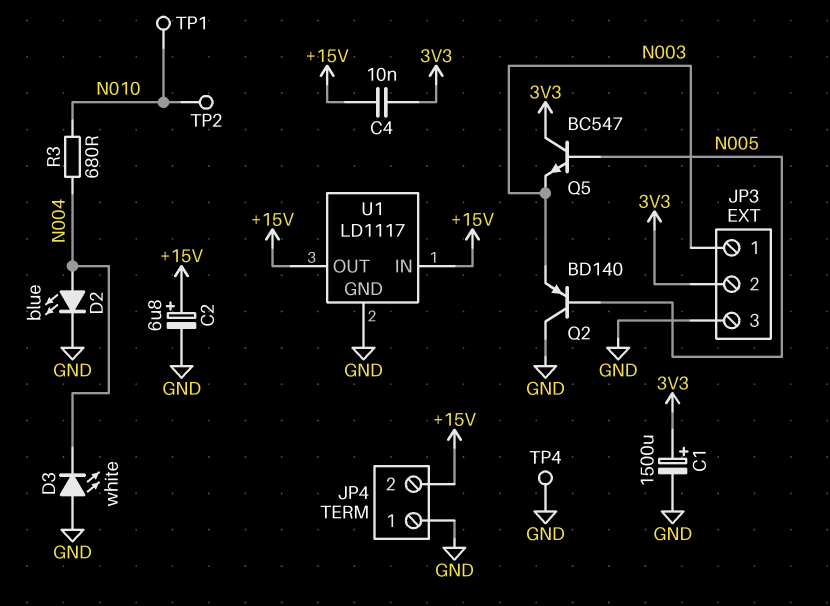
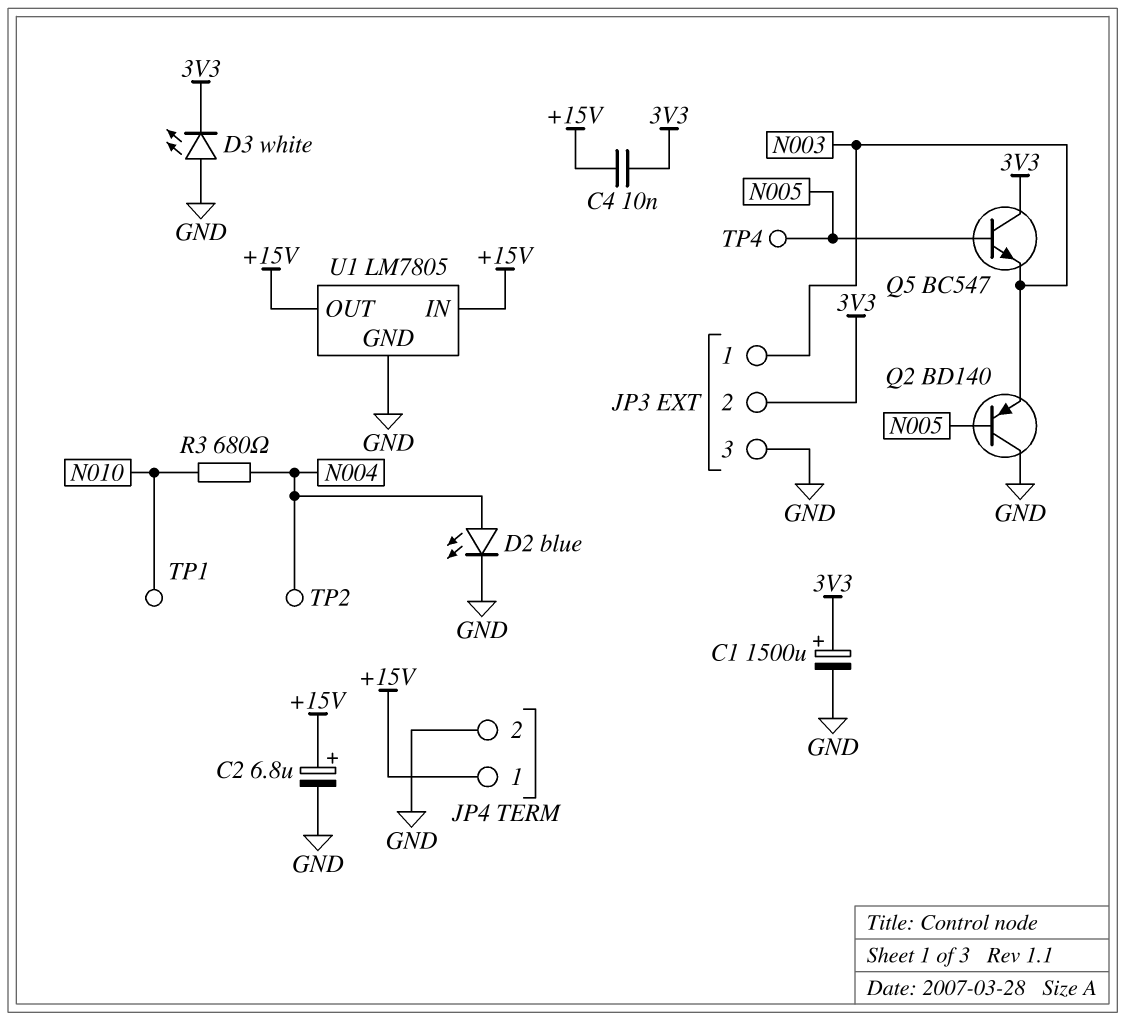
D3: LED white (A GND, K N004) -> LED white (A GND, K 3V3)
JP4 pin 1: GND -> +15V
JP4 pin 2: +15V -> GND
TP2: test point (N010) -> test point (N004)
TP4: test point (GND) -> test point (N005)
U1: LD1117 -> LM7805

